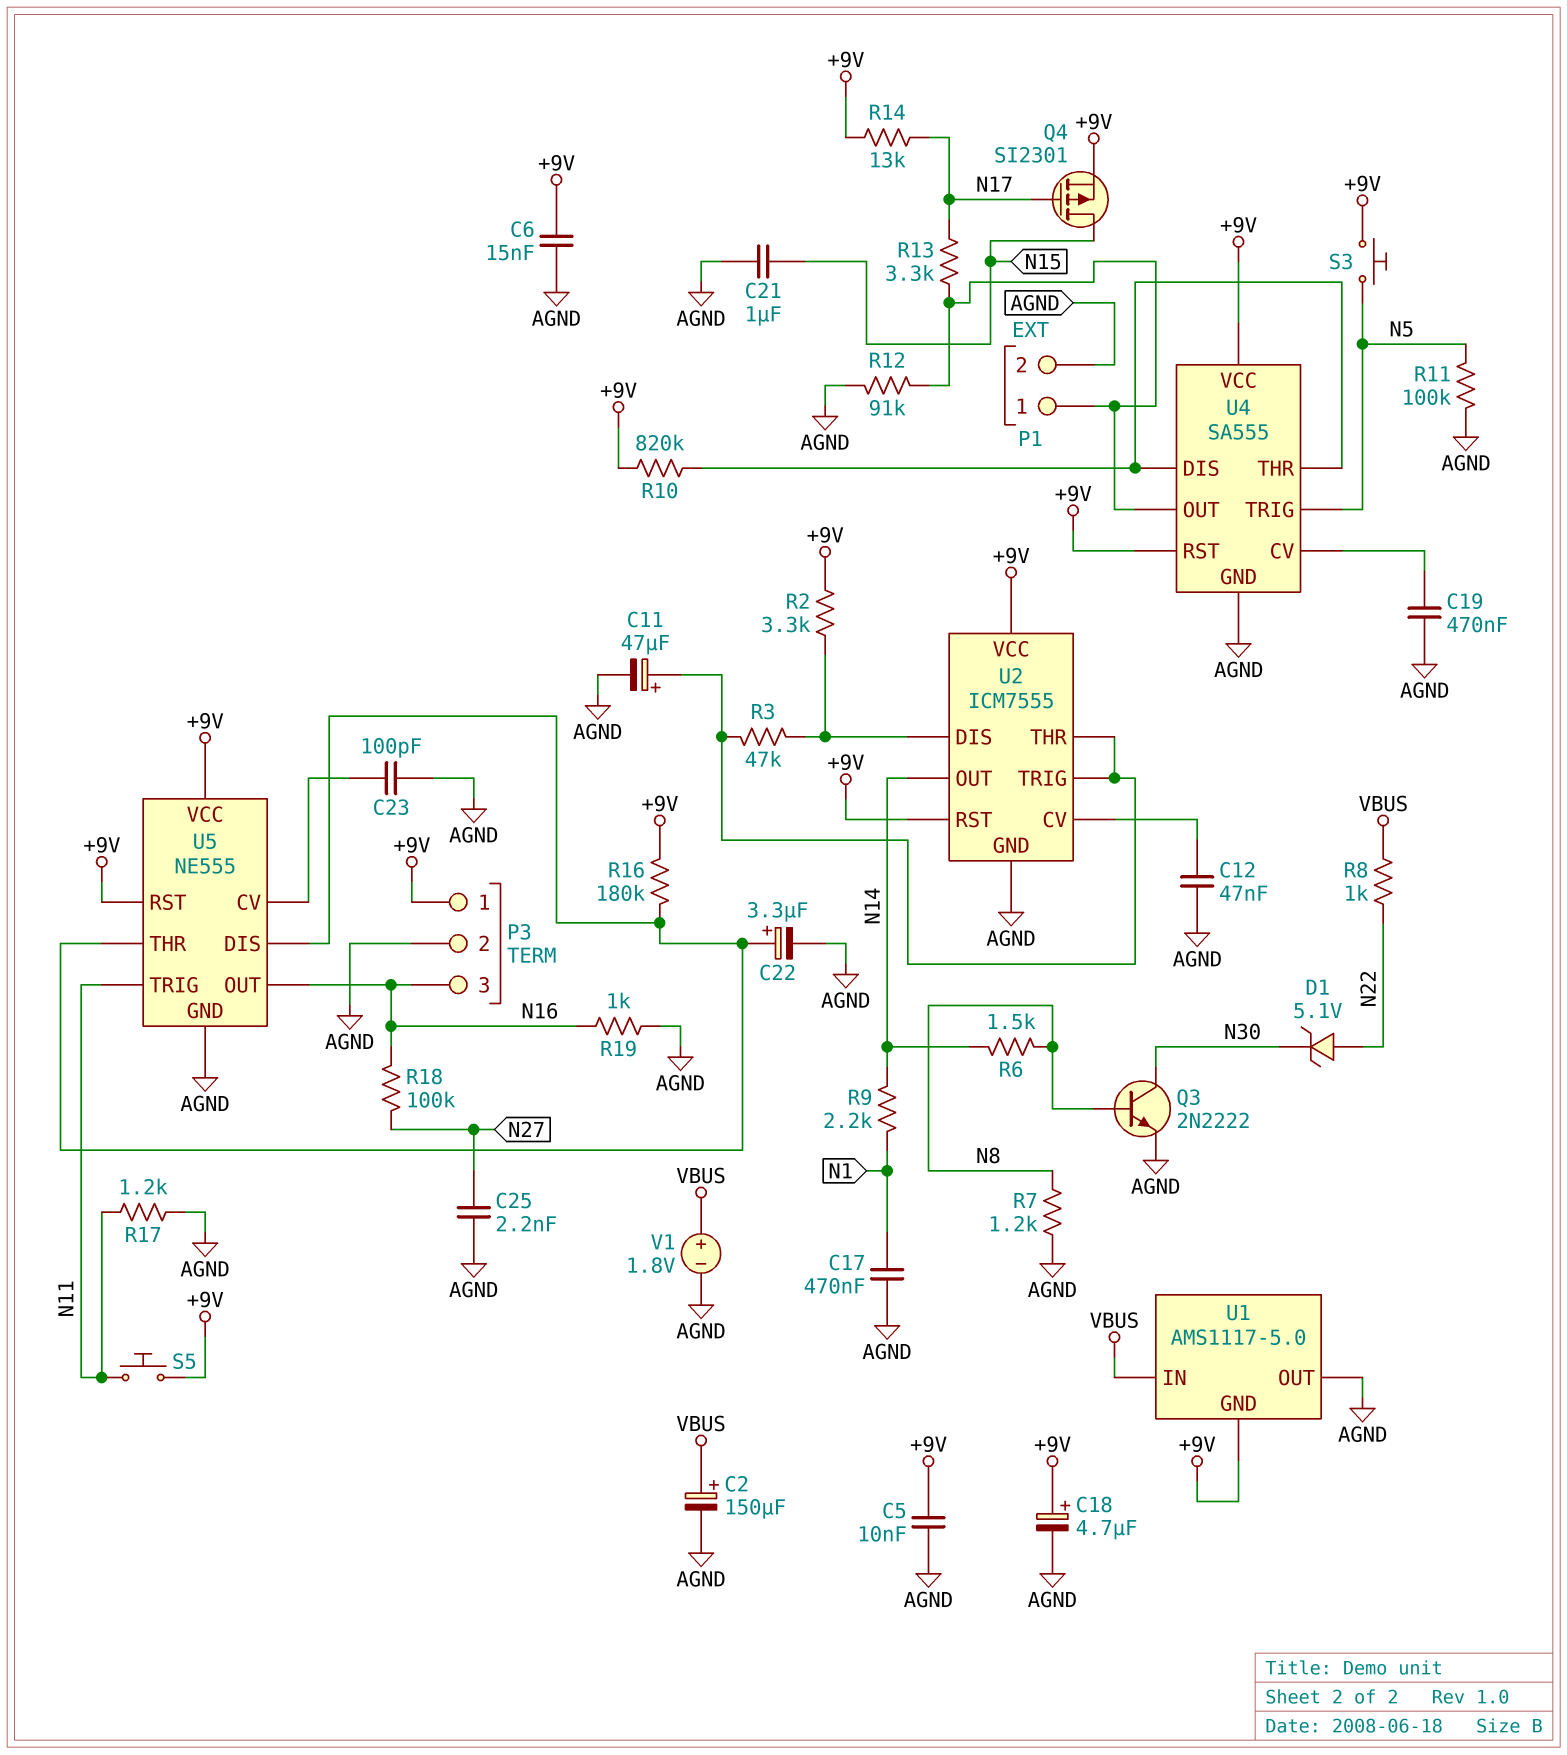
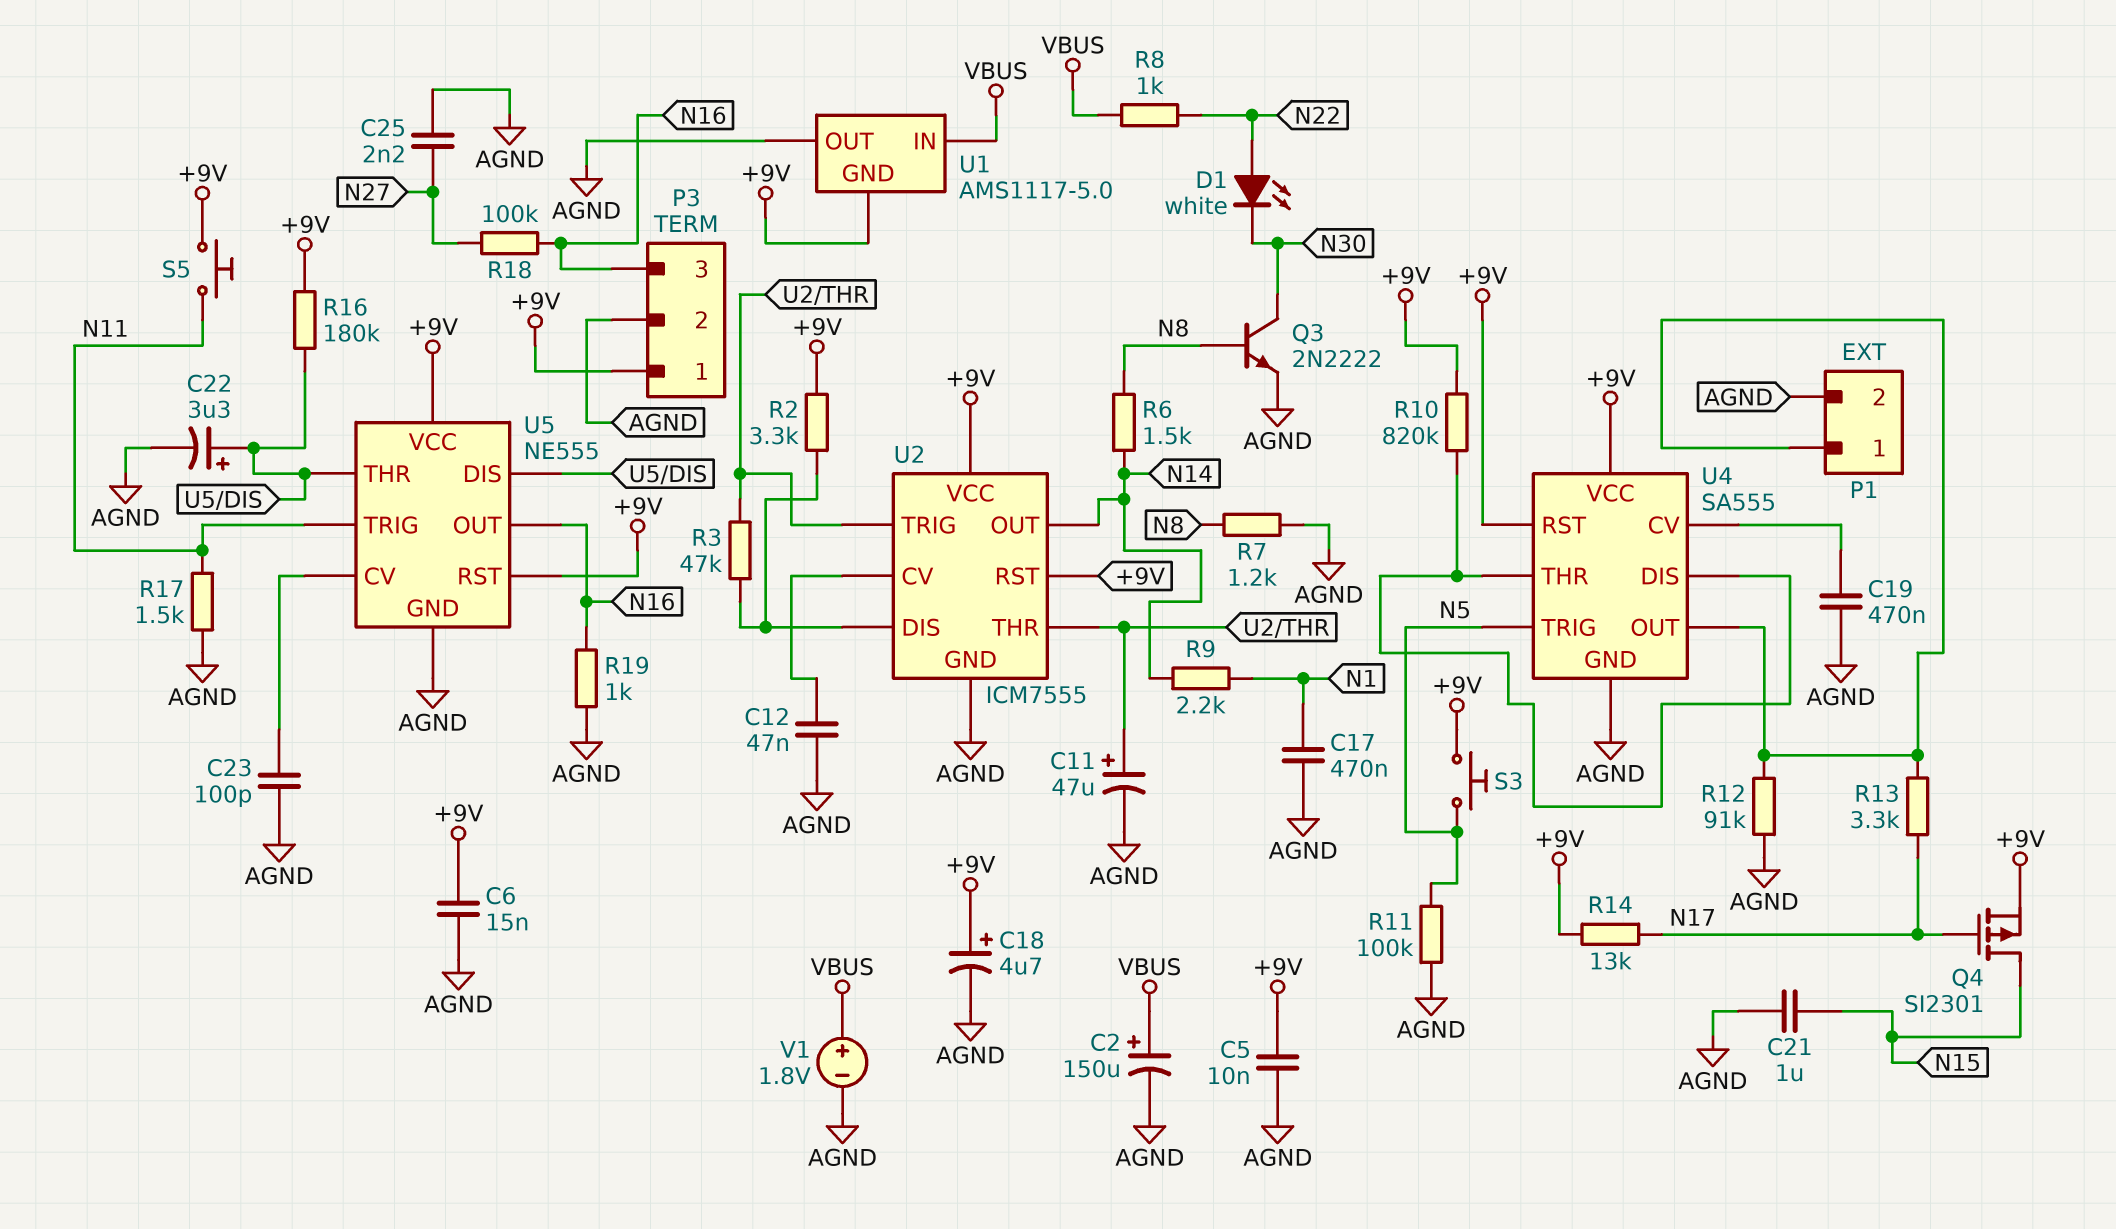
D1: zener 5.1V (A N22, K N30) -> LED white (A N22, K N30)
R17: 1.2k (AGND, N11) -> 1.5k (AGND, N11)

